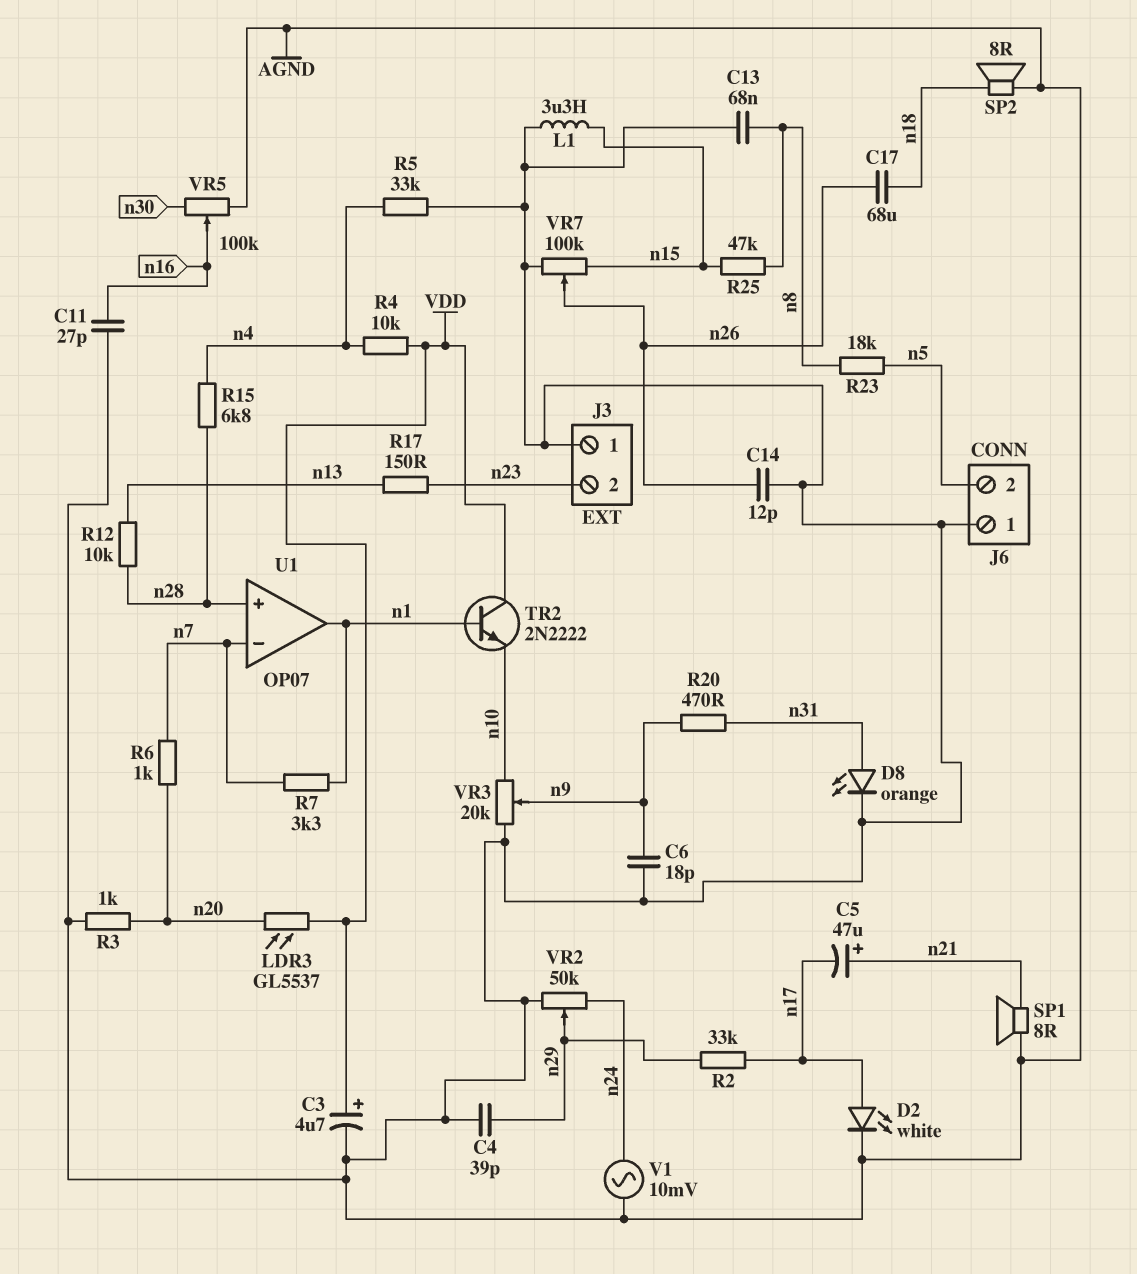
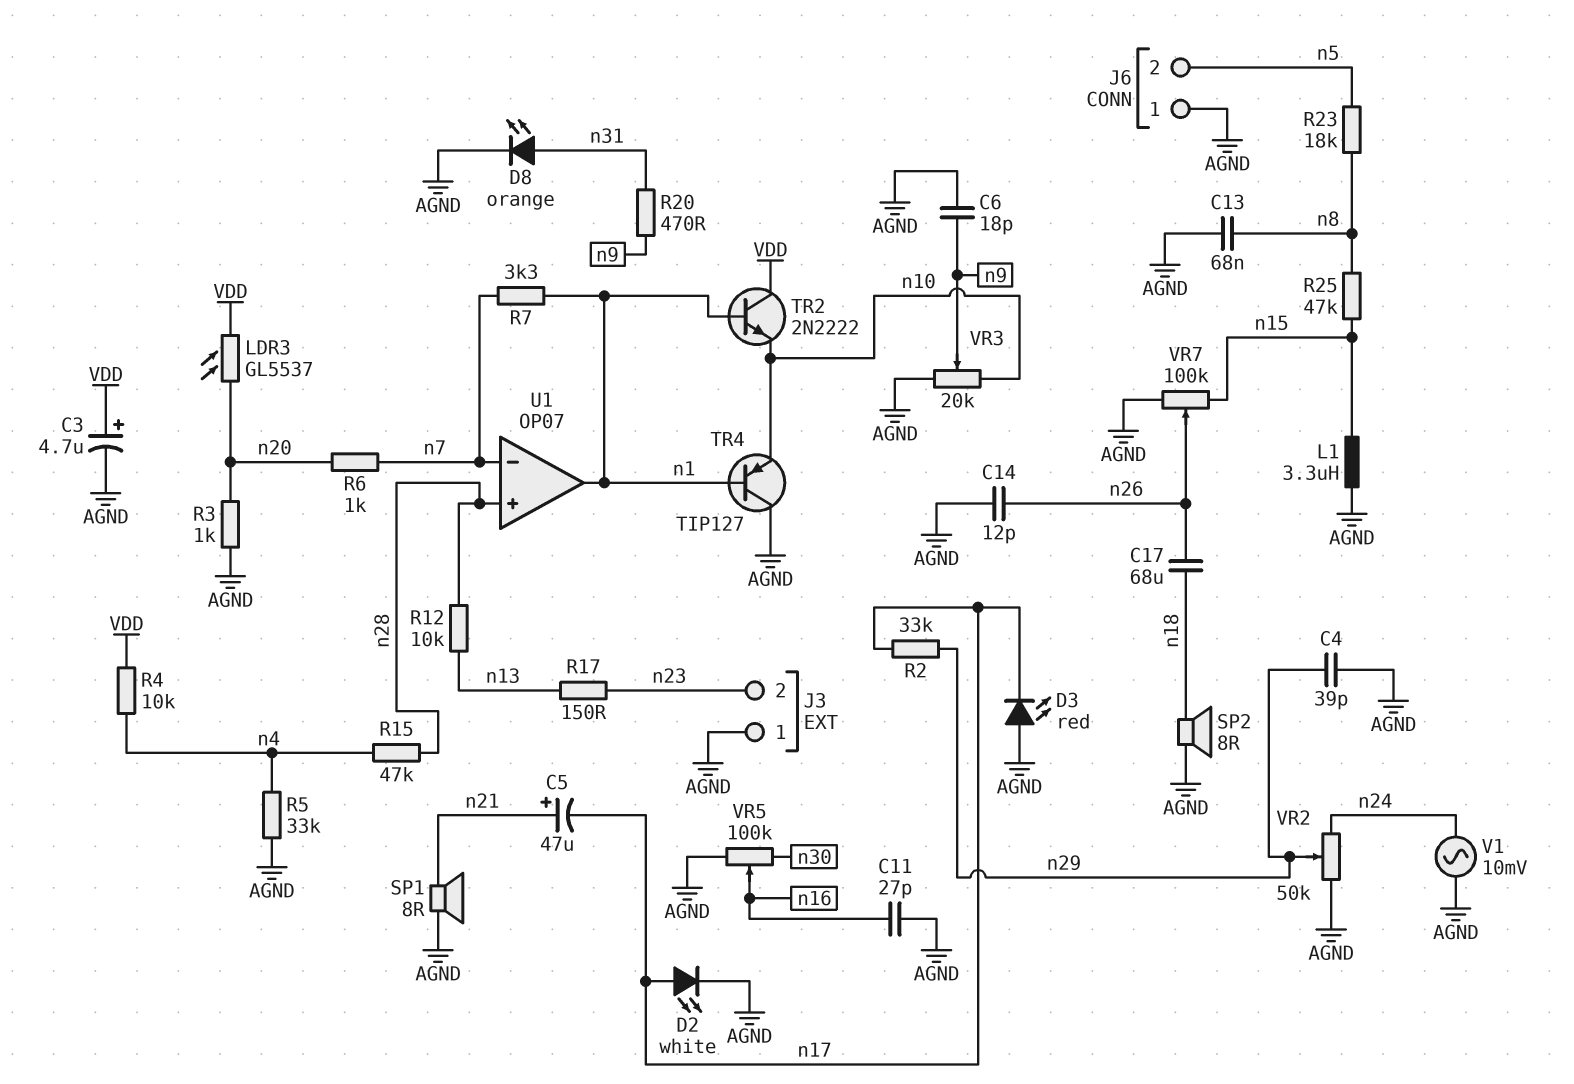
D3: none -> LED red (A AGND, K n17)
R15: 6.8k (n4, n28) -> 47k (n4, n28)
TR4: none -> PNP TIP127 (B n1, C AGND, E n10)

